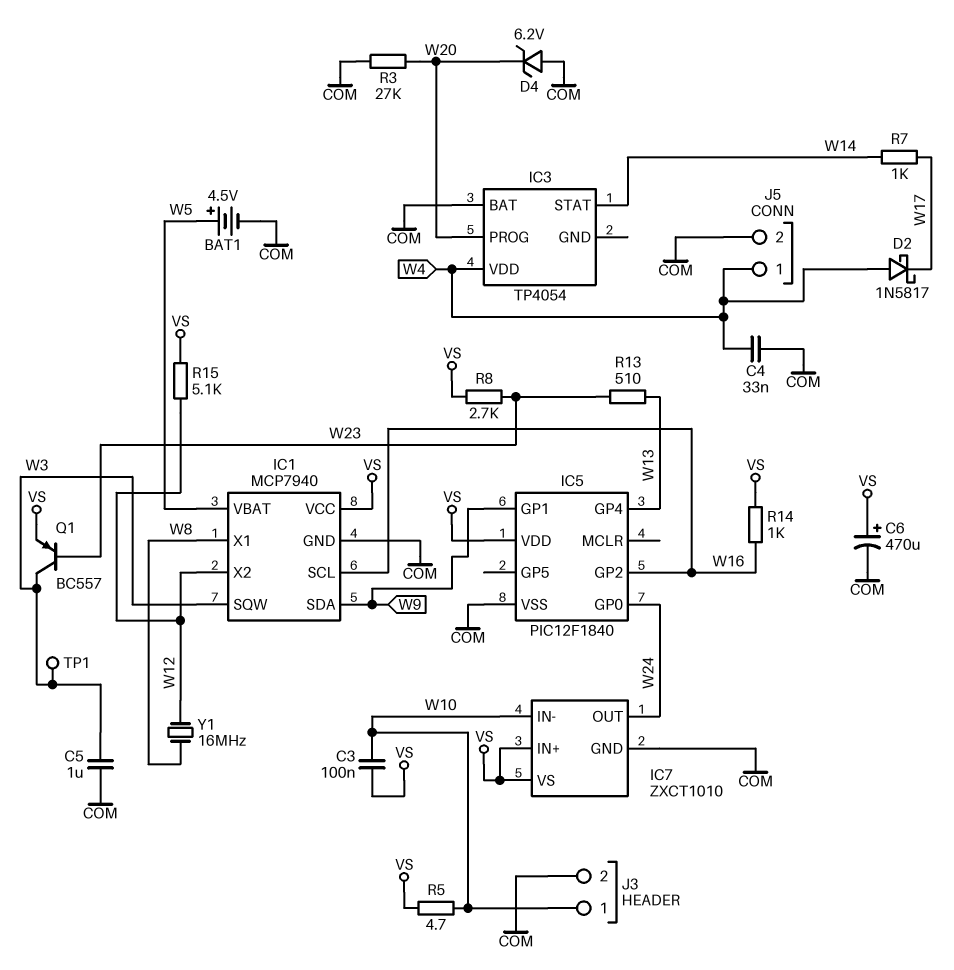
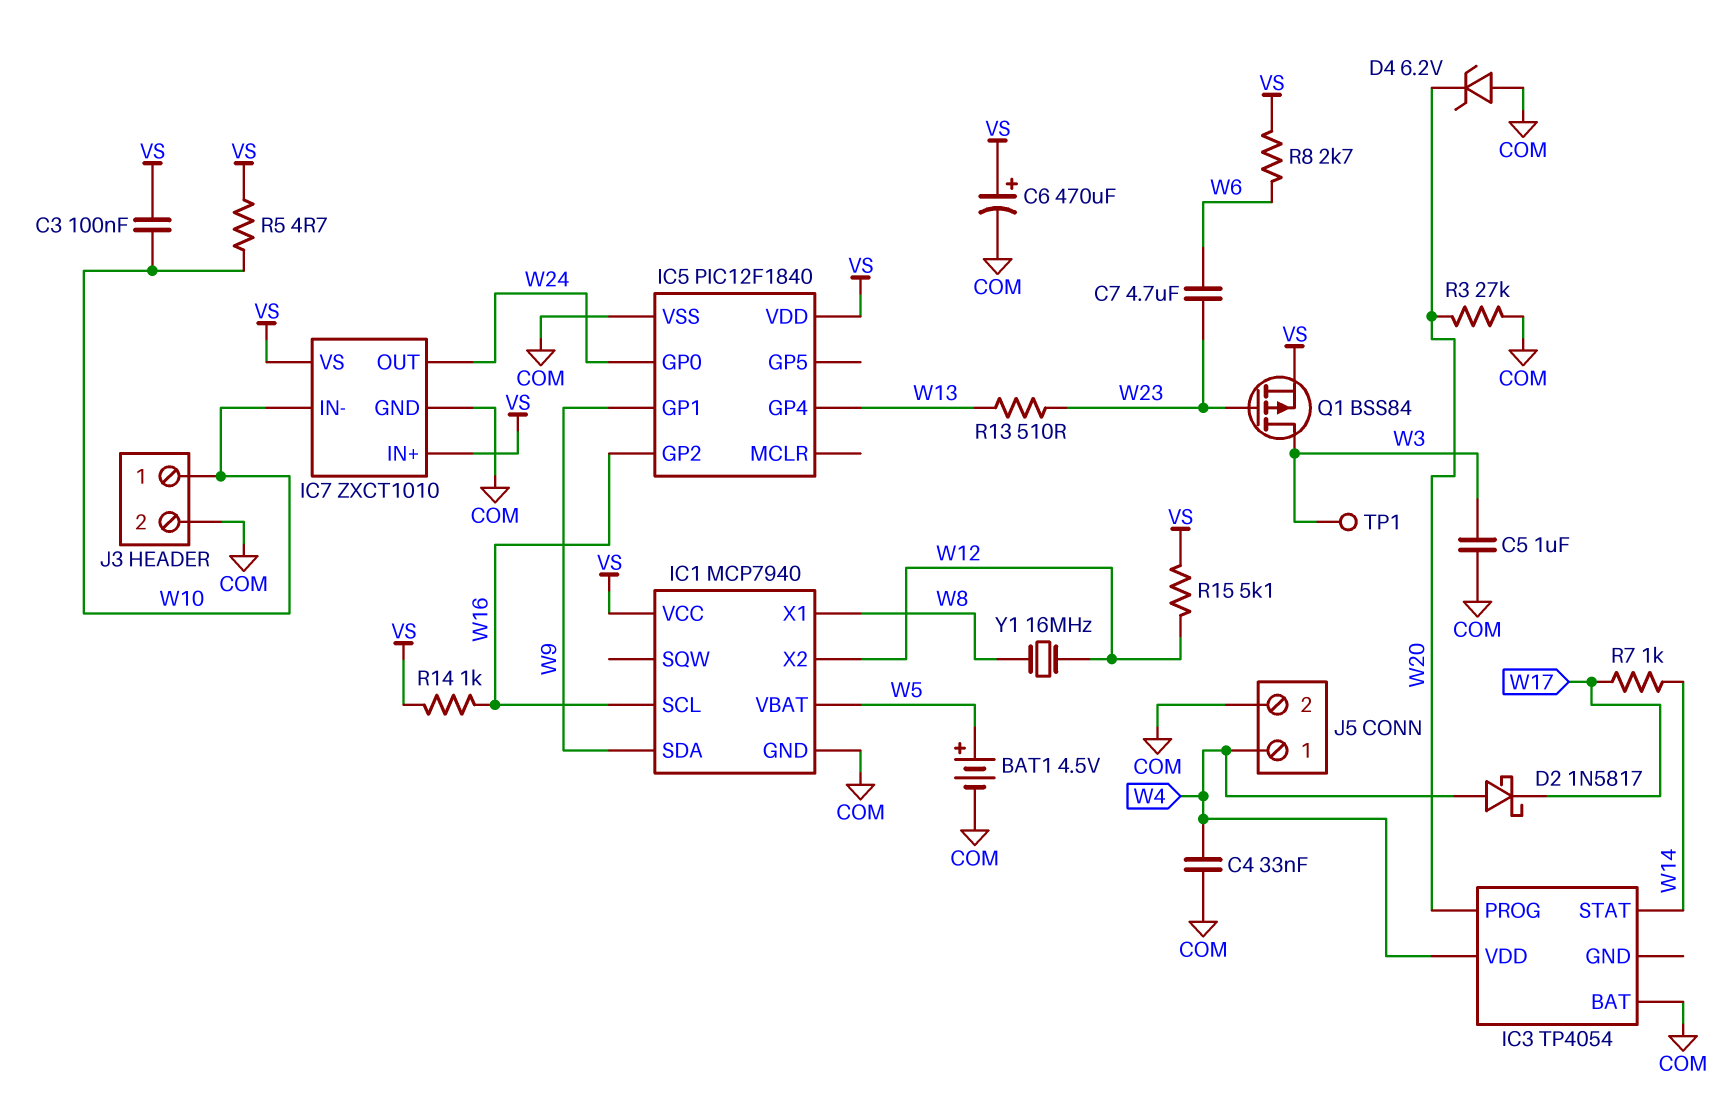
C7: none -> 4.7uF (W6, W23)
IC1 pin SQW: W3 -> none
Q1: PNP BC557 (B W23, C W3, E VS) -> PMOS BSS84 (G W23, D W3, S VS)
R8: 2.7k (VS, W23) -> 2.7k (VS, W6)

